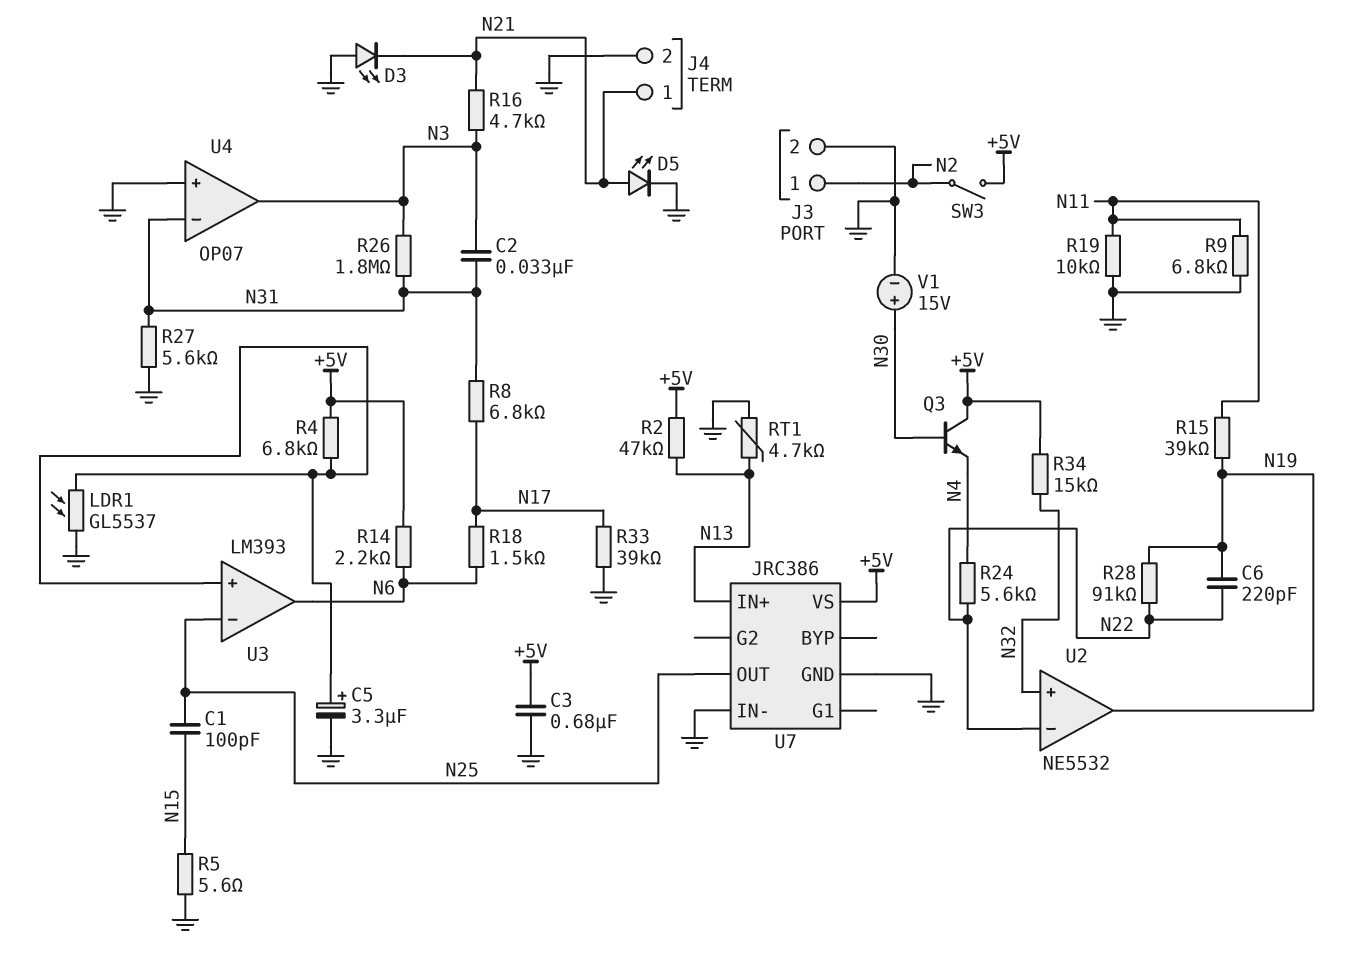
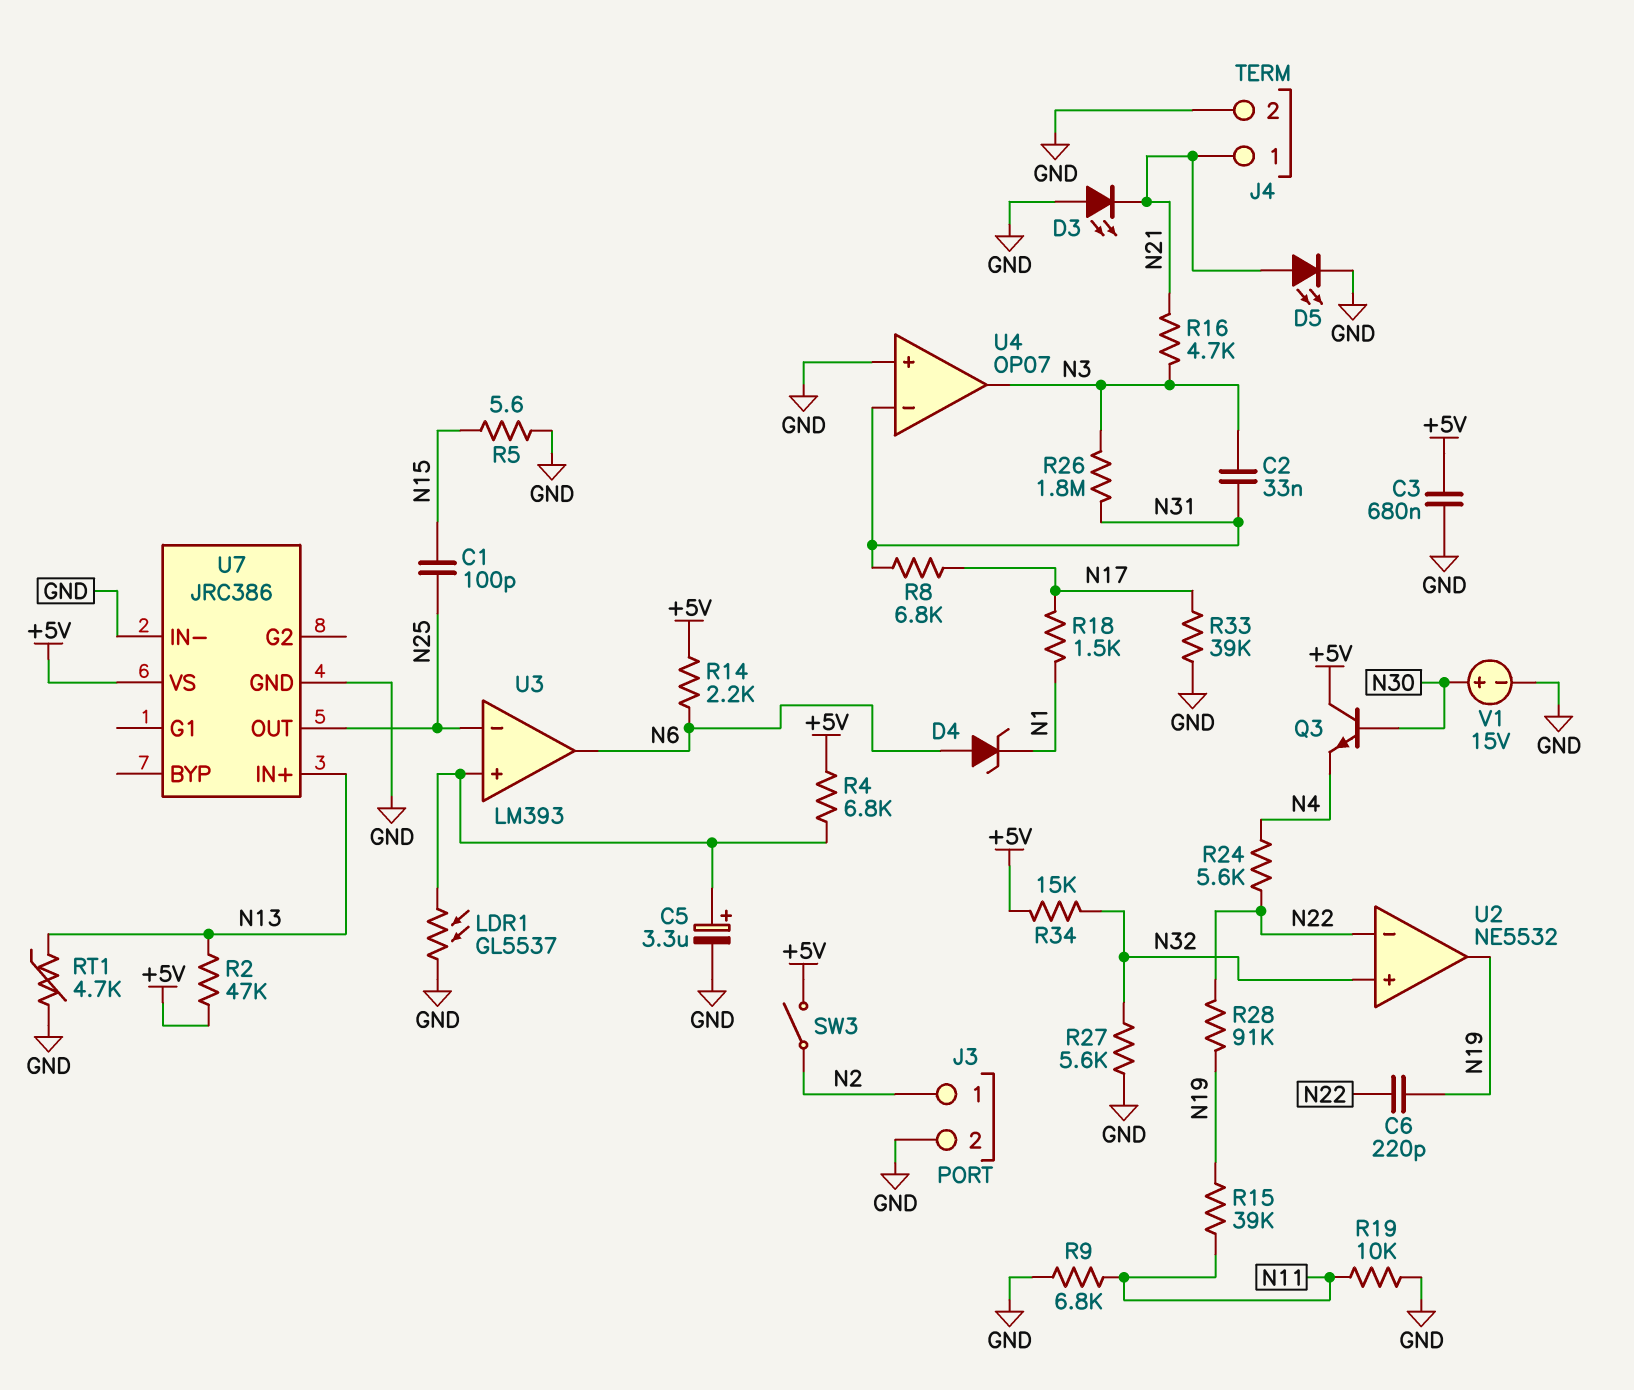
D4: none -> zener (A N6, K N1)
R18: 1.5k (N6, N17) -> 1.5k (N1, N17)
R27: 5.6k (GND, N31) -> 5.6k (GND, N32)

